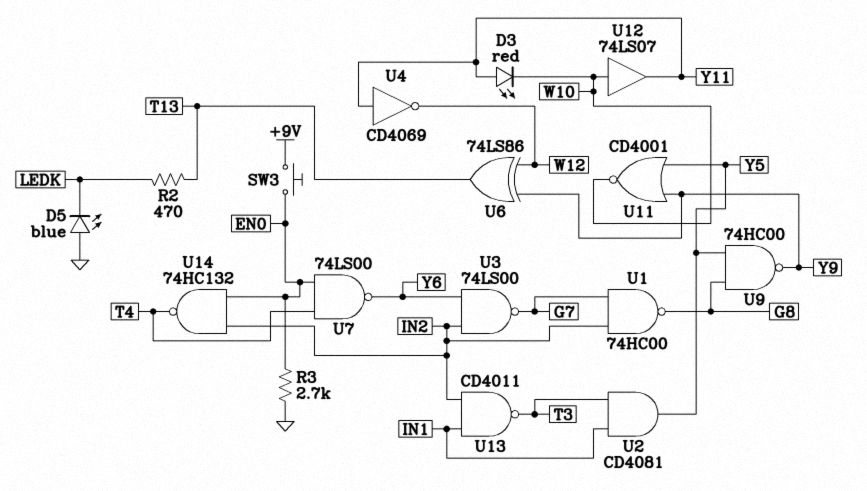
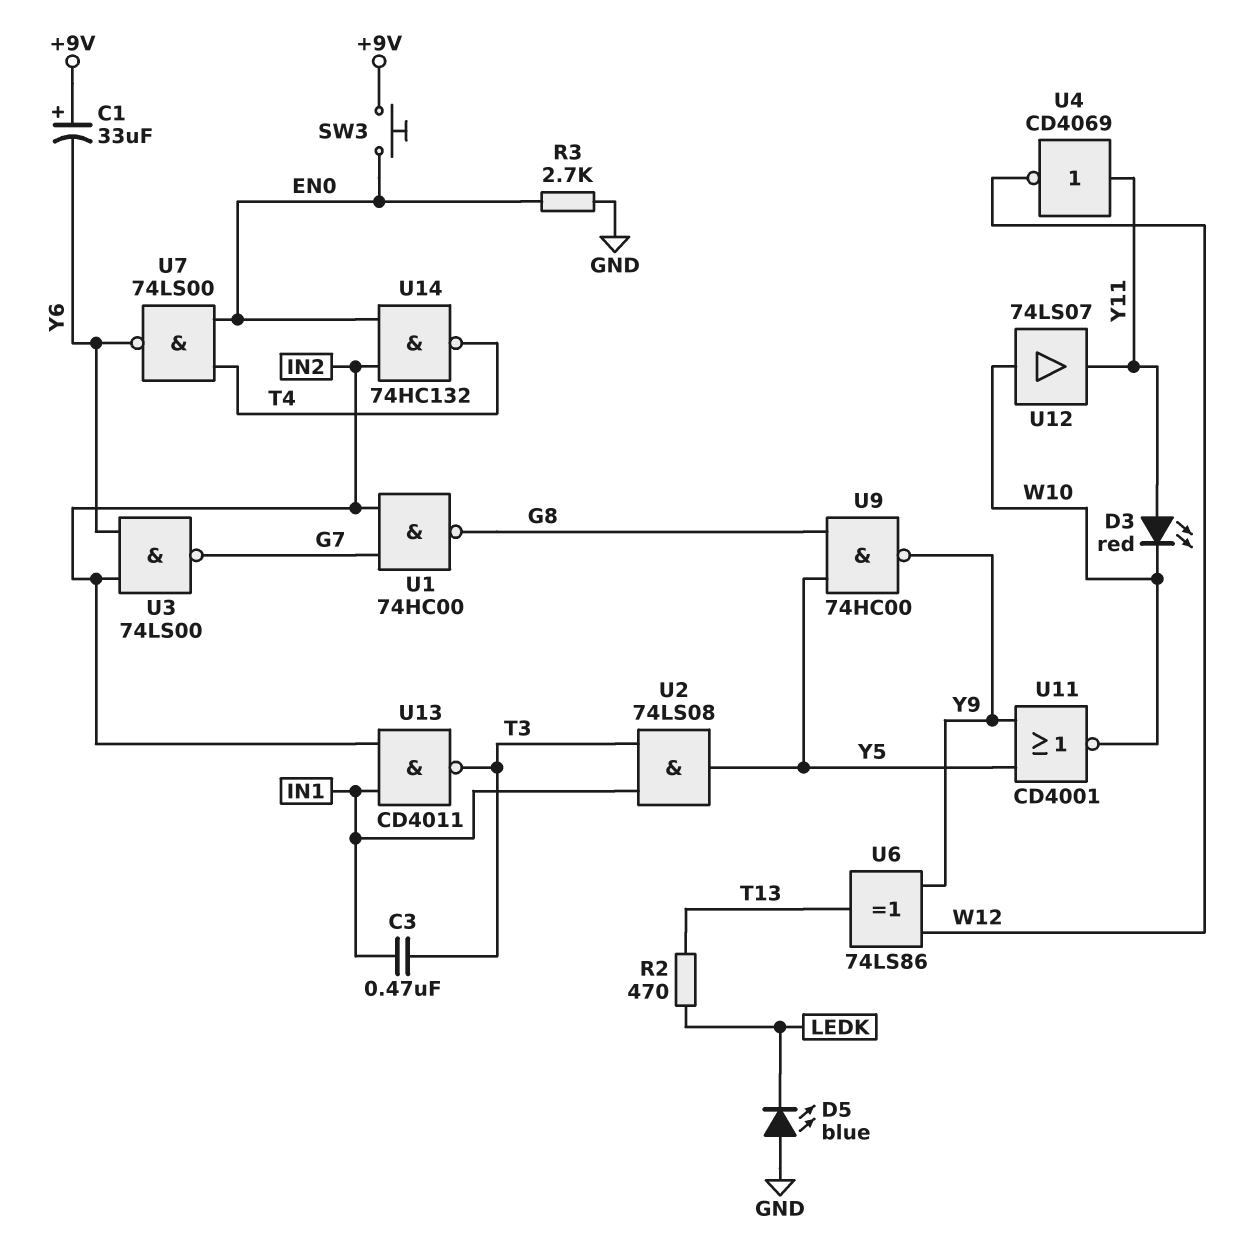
C1: none -> 33uF (plus +9V, minus Y6)
C3: none -> 470nF (IN1, T3)
U2: AND CD4081 (in IN1, in T3, out Y5) -> AND 74LS08 (in IN1, in T3, out Y5)

